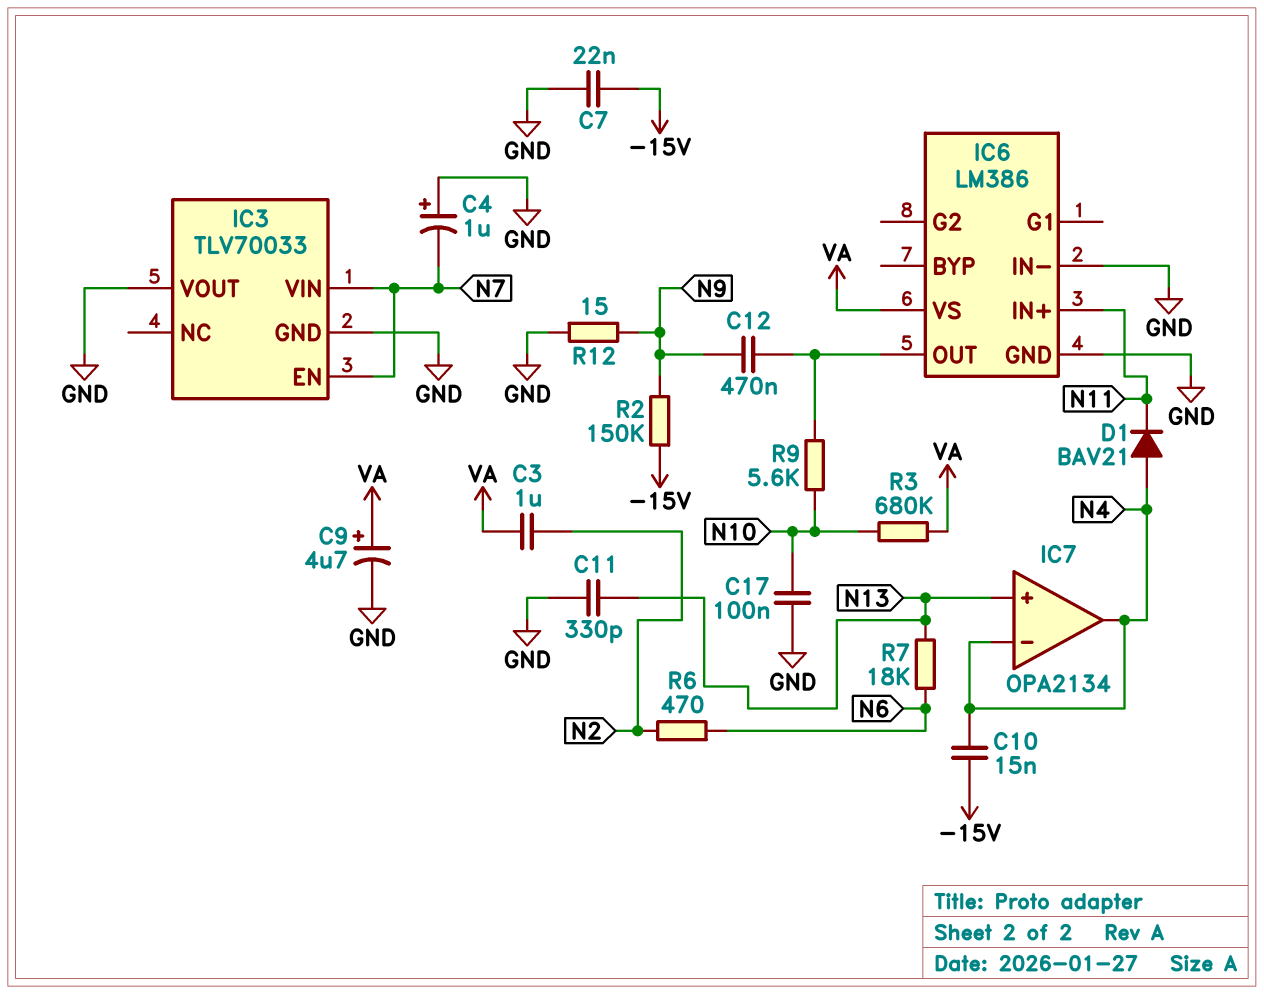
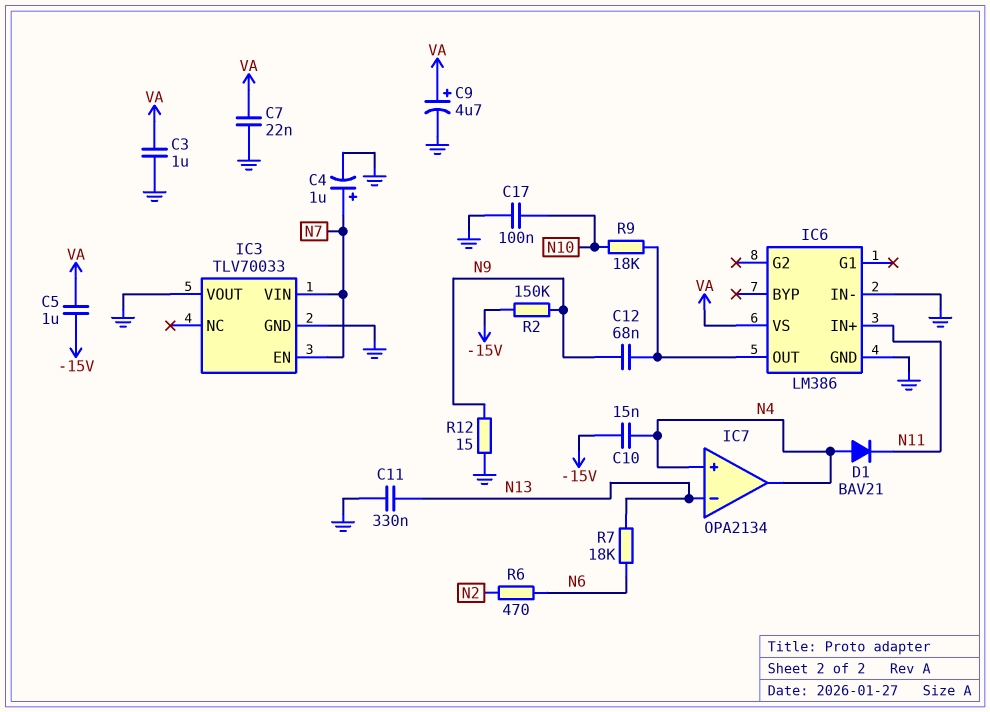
C3: 1uF (N2, VA) -> 1uF (GND, VA)
C4: 1uF (plus GND, minus N7) -> 1uF (plus N7, minus GND)
C5: none -> 1uF (-15V, VA)
C7: 22nF (-15V, GND) -> 22nF (GND, VA)
C11: 330pF (GND, N13) -> 330nF (GND, N13)
C12: 470nF (IC6/OUT, N9) -> 68nF (IC6/OUT, N9)
IC7 pin in+: N13 -> N4
IC7 pin in-: N4 -> N13
R3: 680k (N10, VA) -> none
R9: 5.6k (IC6/OUT, N10) -> 18k (IC6/OUT, N10)

